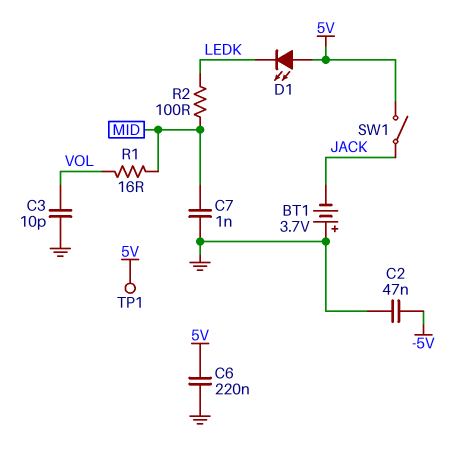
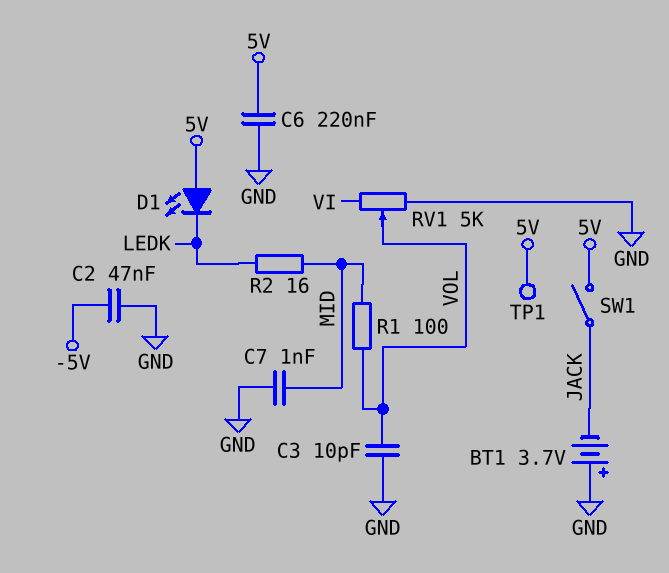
R1: 16 (MID, VOL) -> 100 (MID, VOL)
R2: 100 (LEDK, MID) -> 16 (LEDK, MID)
RV1: none -> 5k (GND, VI, wiper VOL)

